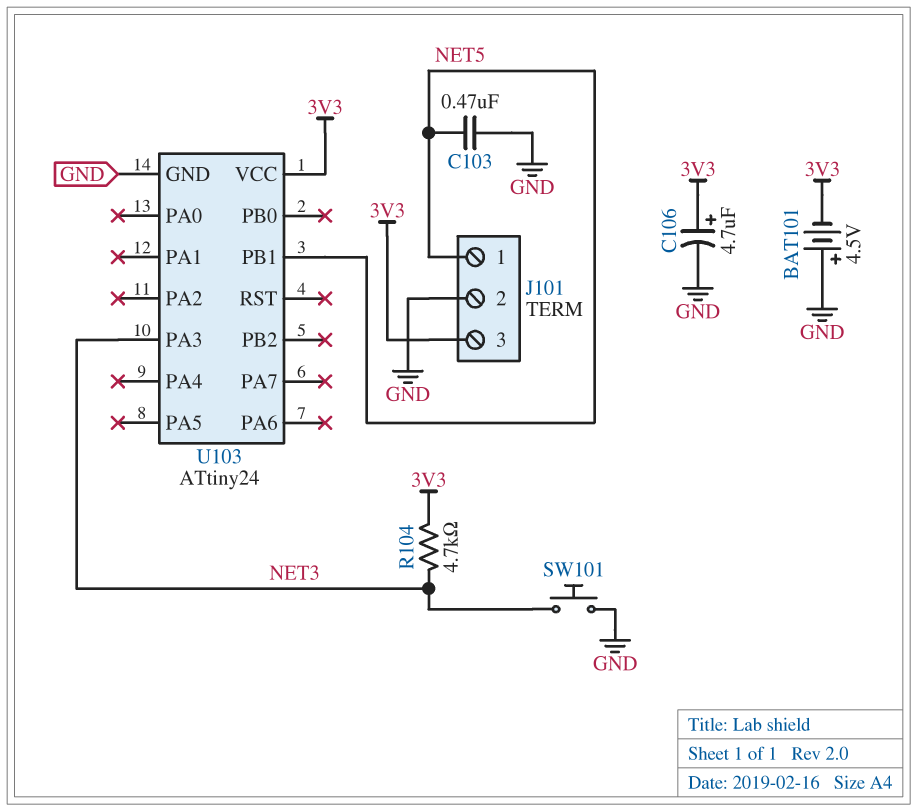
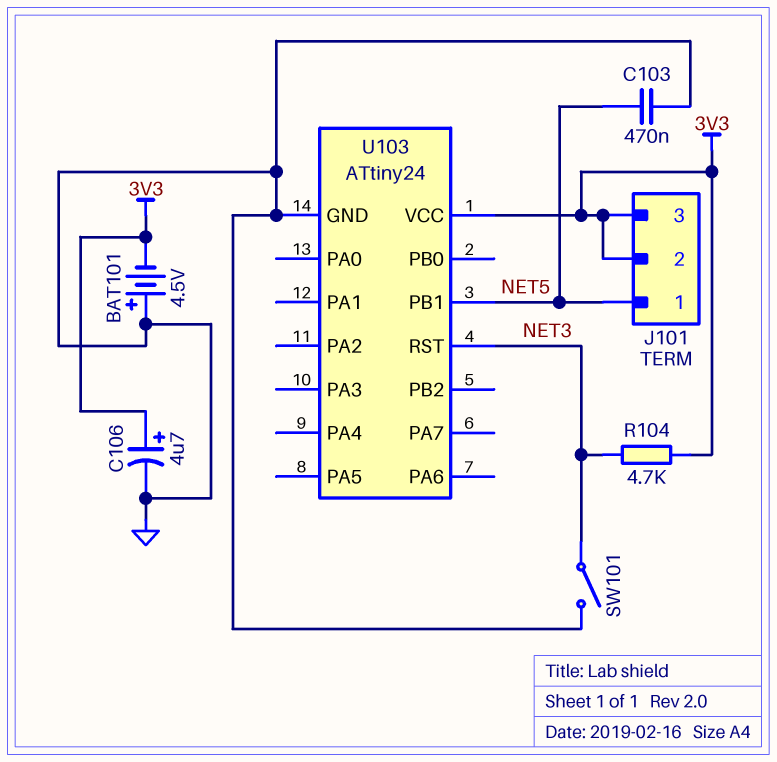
J101 pin 2: GND -> 3V3
SW101: button (GND, NET3) -> switch (GND, NET3)
U103 pin PA3: NET3 -> none
U103 pin RST: none -> NET3

